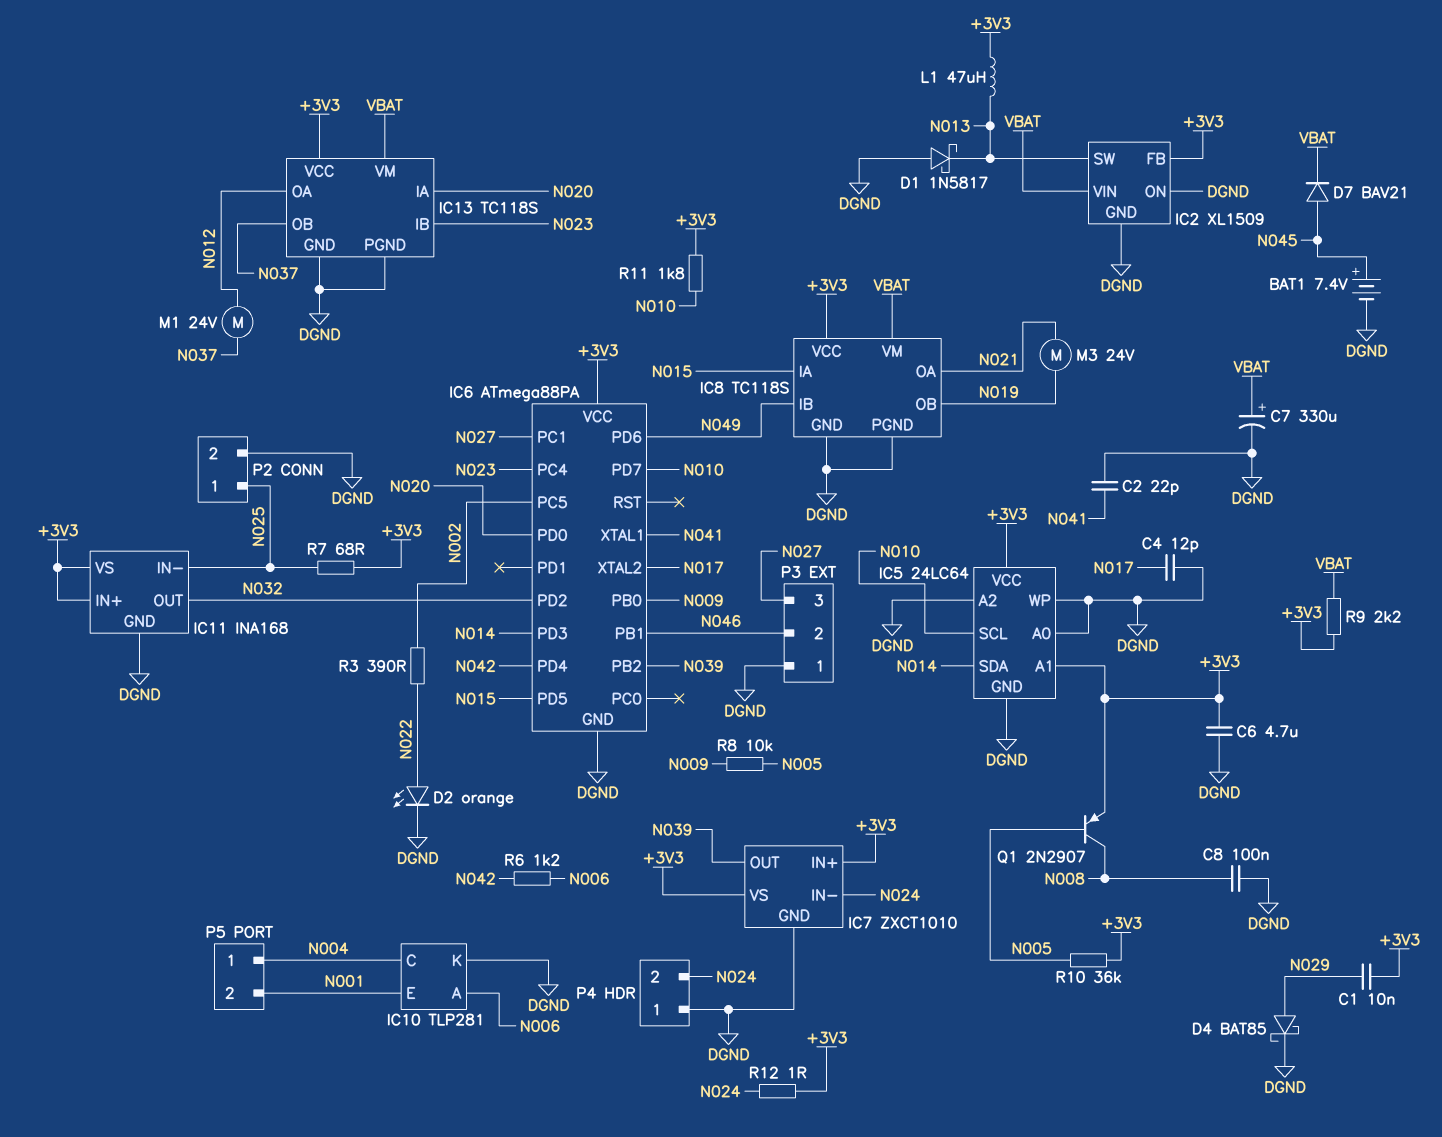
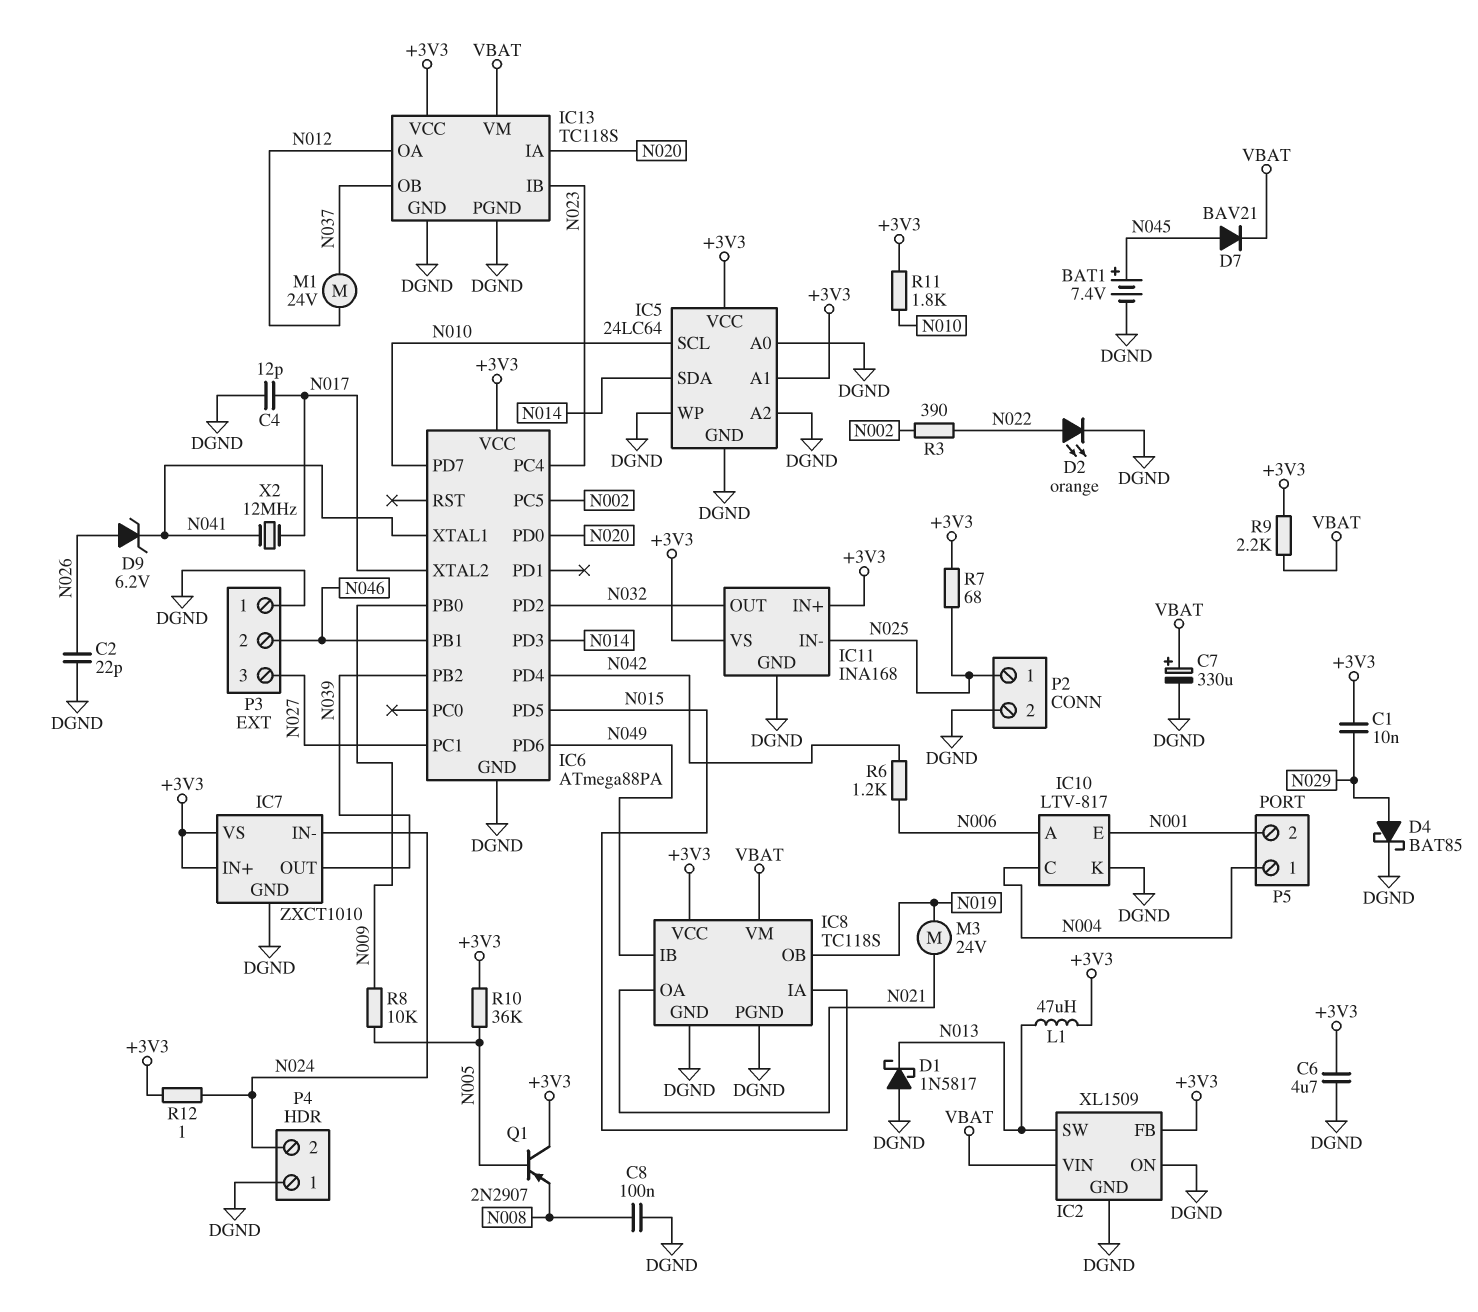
C2: 22pF (DGND, N041) -> 22pF (DGND, N026)
D9: none -> zener 6.2V (A N026, K N041)
IC10: TLP281 -> LTV-817
Q1: PNP 2N2907 (B N005, C N008, E +3V3) -> PNP 2N2907 (B N005, C +3V3, E N008)
X2: none -> 12MHz (N017, N041)

